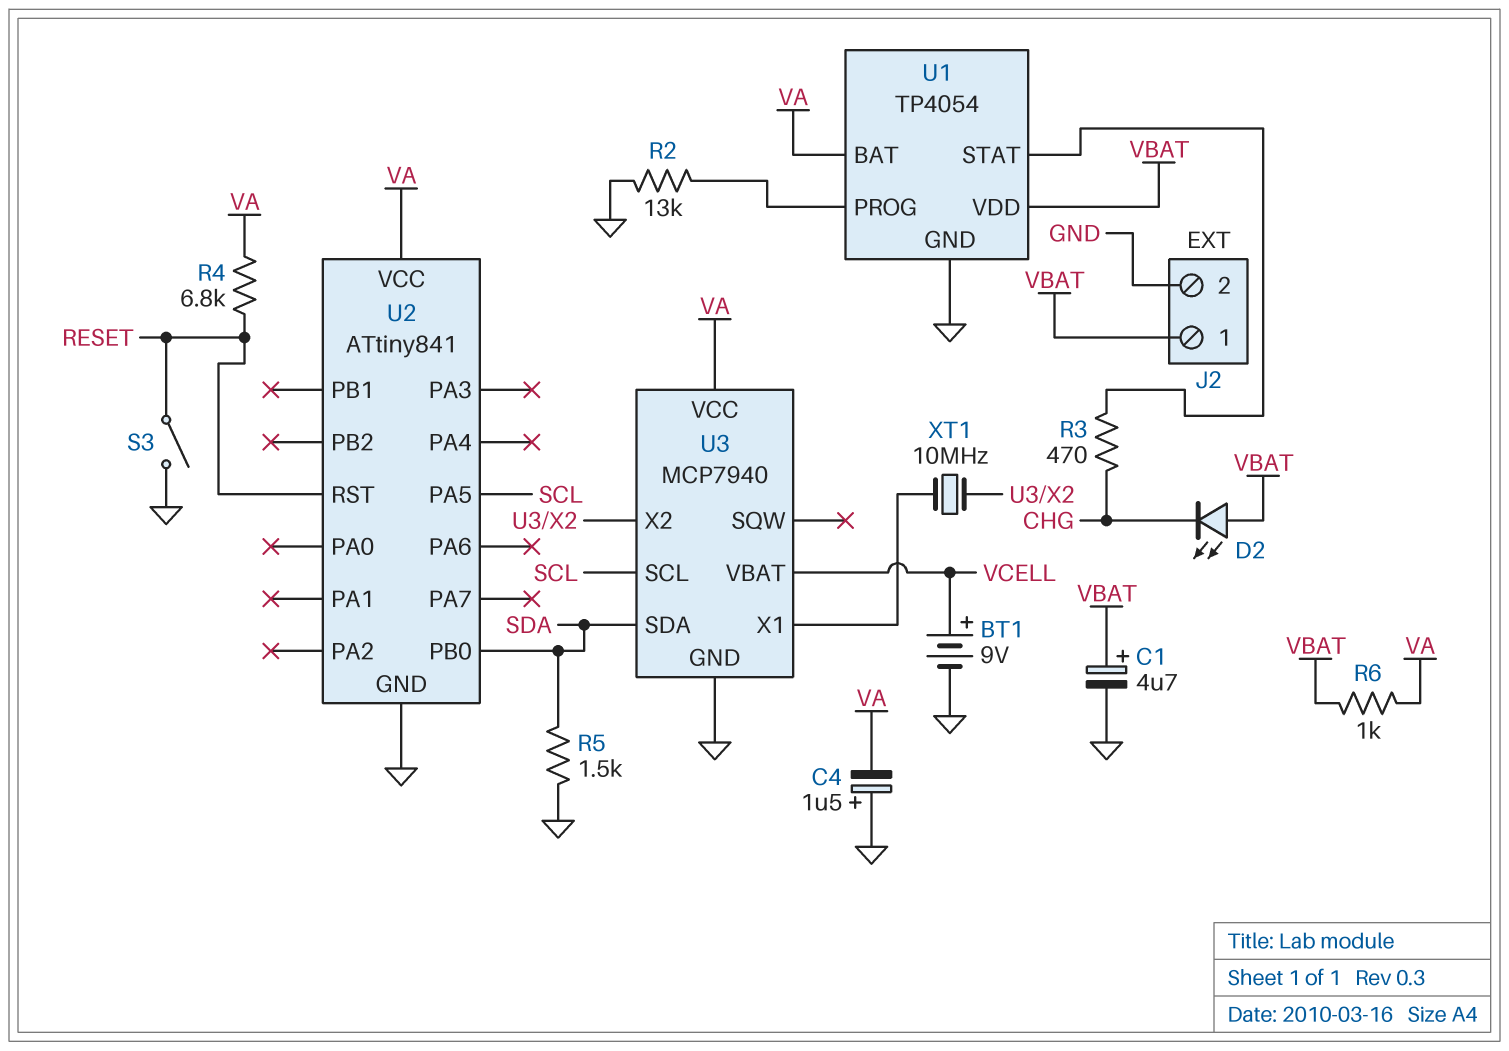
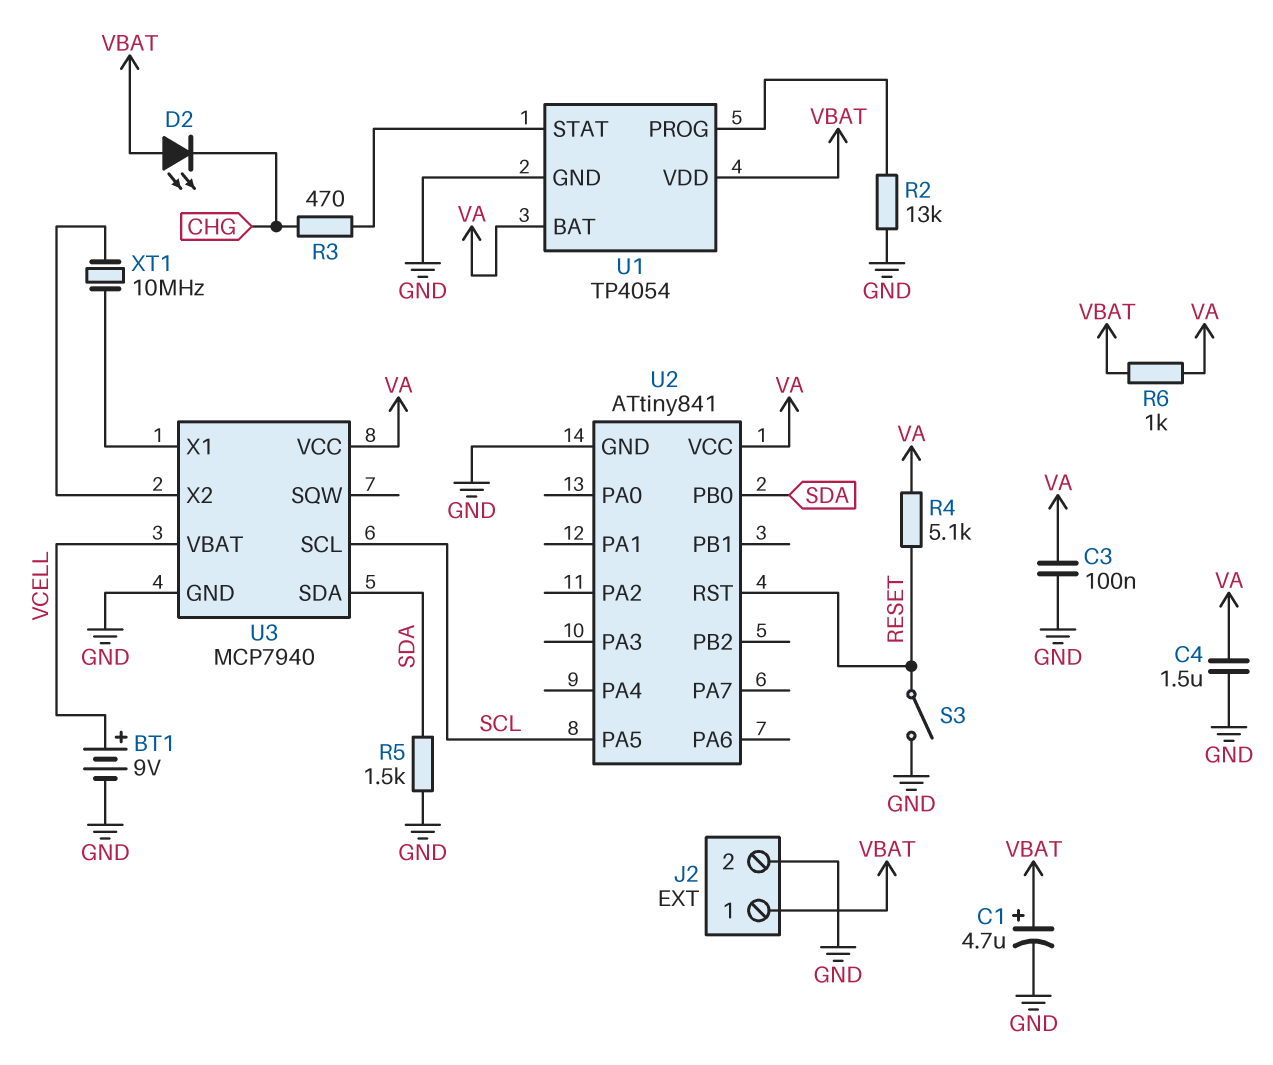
C3: none -> 100nF (GND, VA)
C4: 1.5uF (plus GND, minus VA) -> 1.5uF (GND, VA)
R4: 6.8k (RESET, VA) -> 5.1k (RESET, VA)

